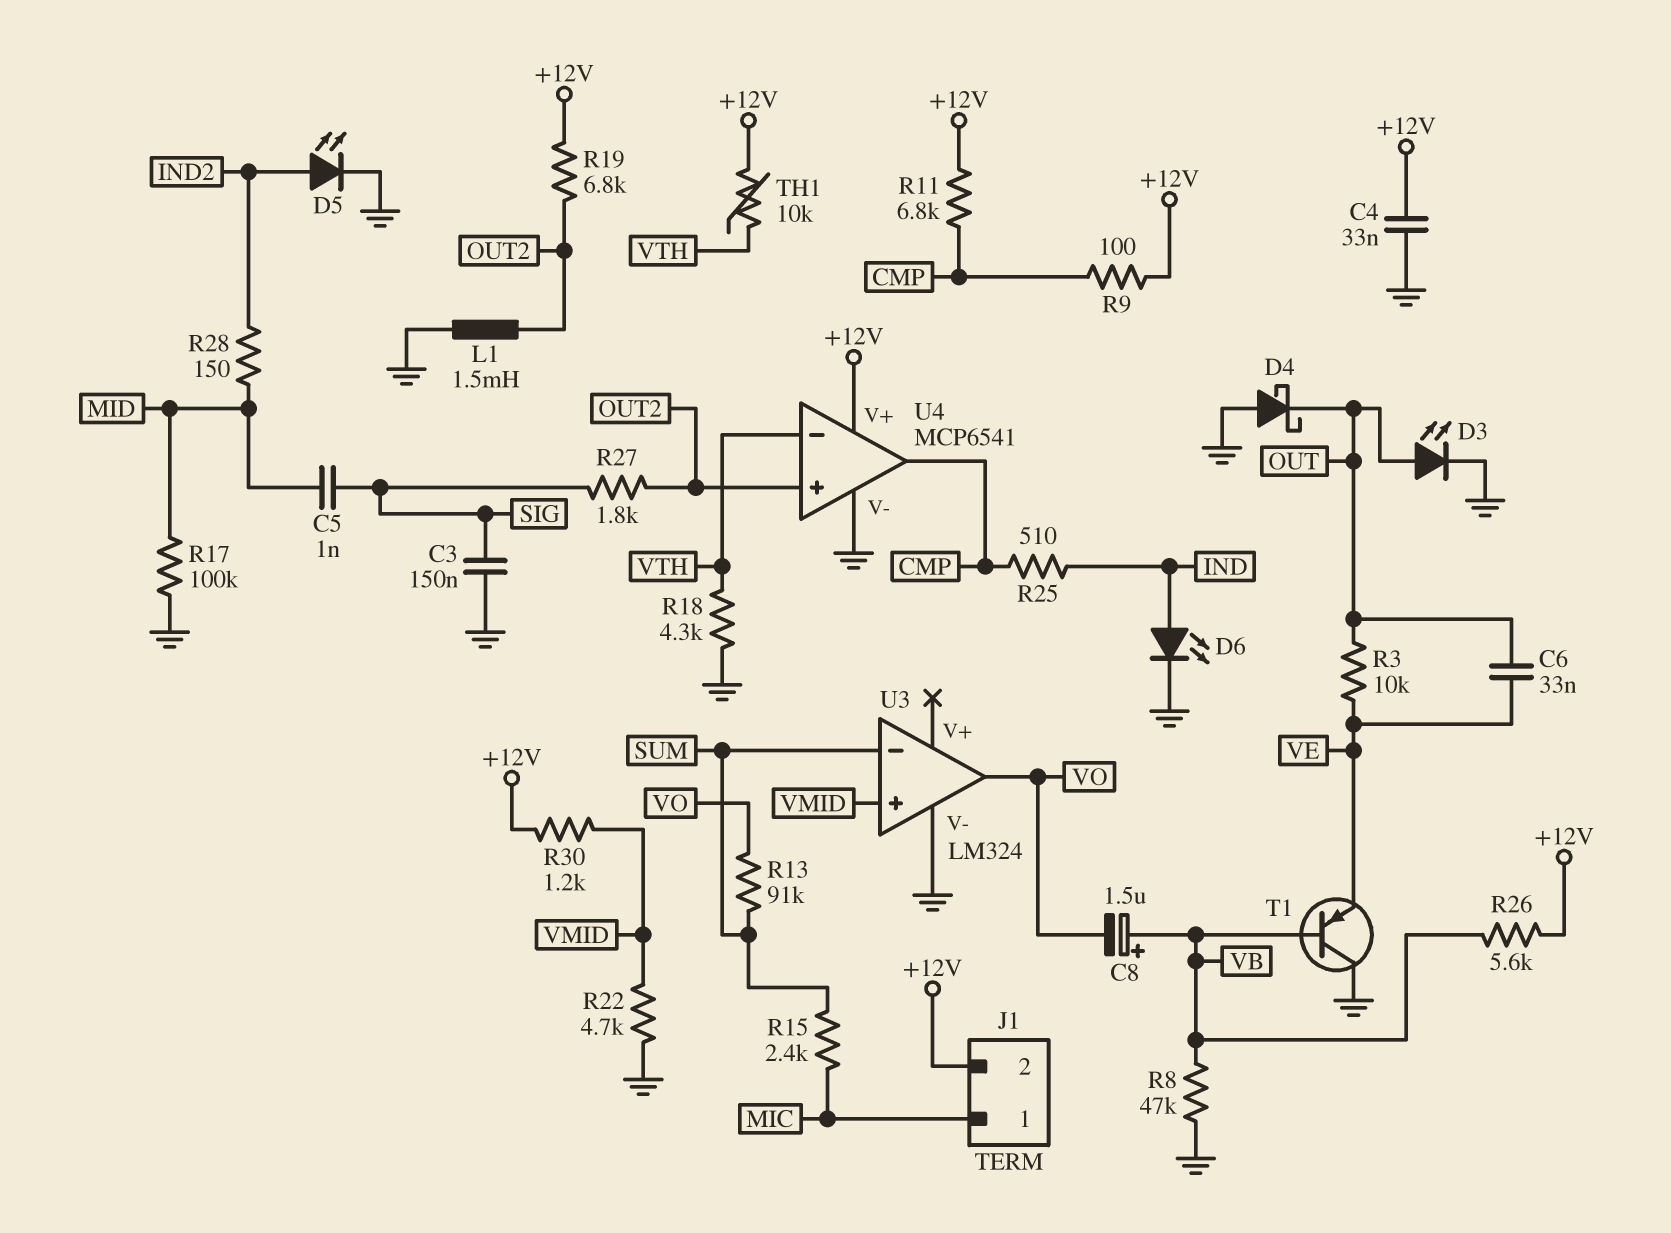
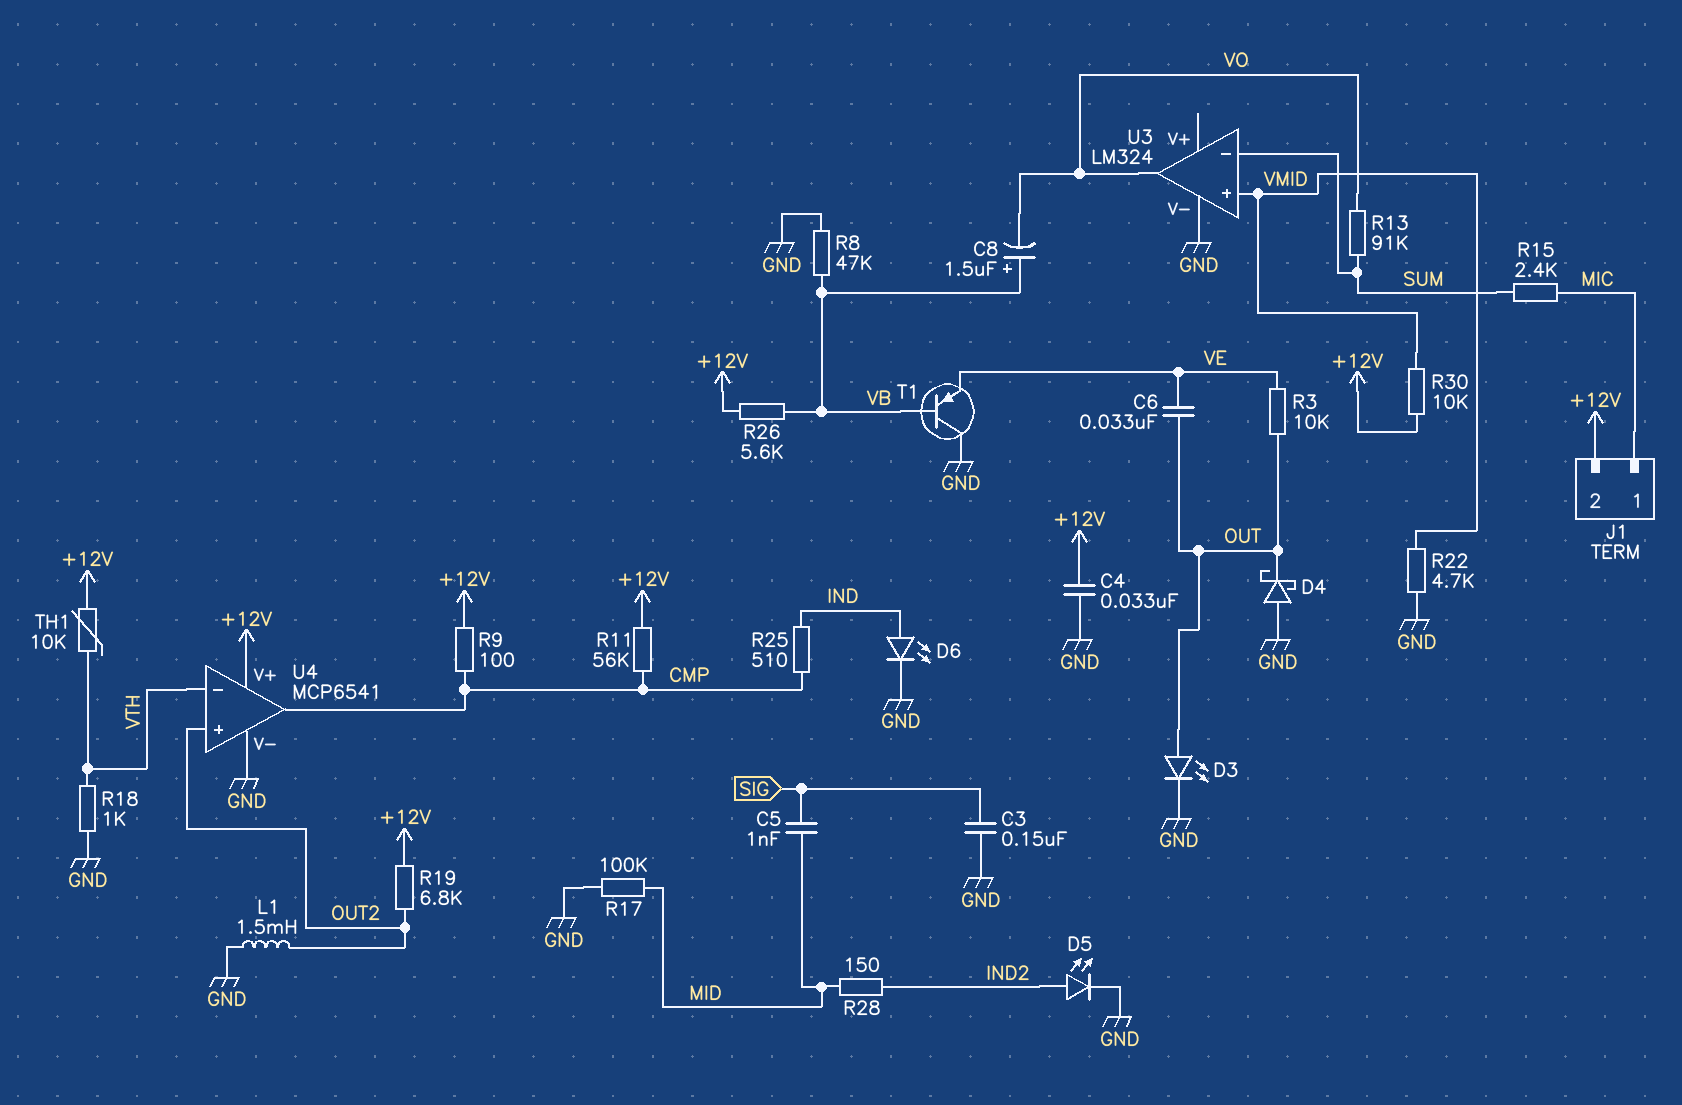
R11: 6.8k (+12V, CMP) -> 56k (+12V, CMP)
R18: 4.3k (GND, VTH) -> 1k (GND, VTH)
R27: 1.8k (OUT2, SIG) -> none
R30: 1.2k (+12V, VMID) -> 10k (+12V, VMID)

